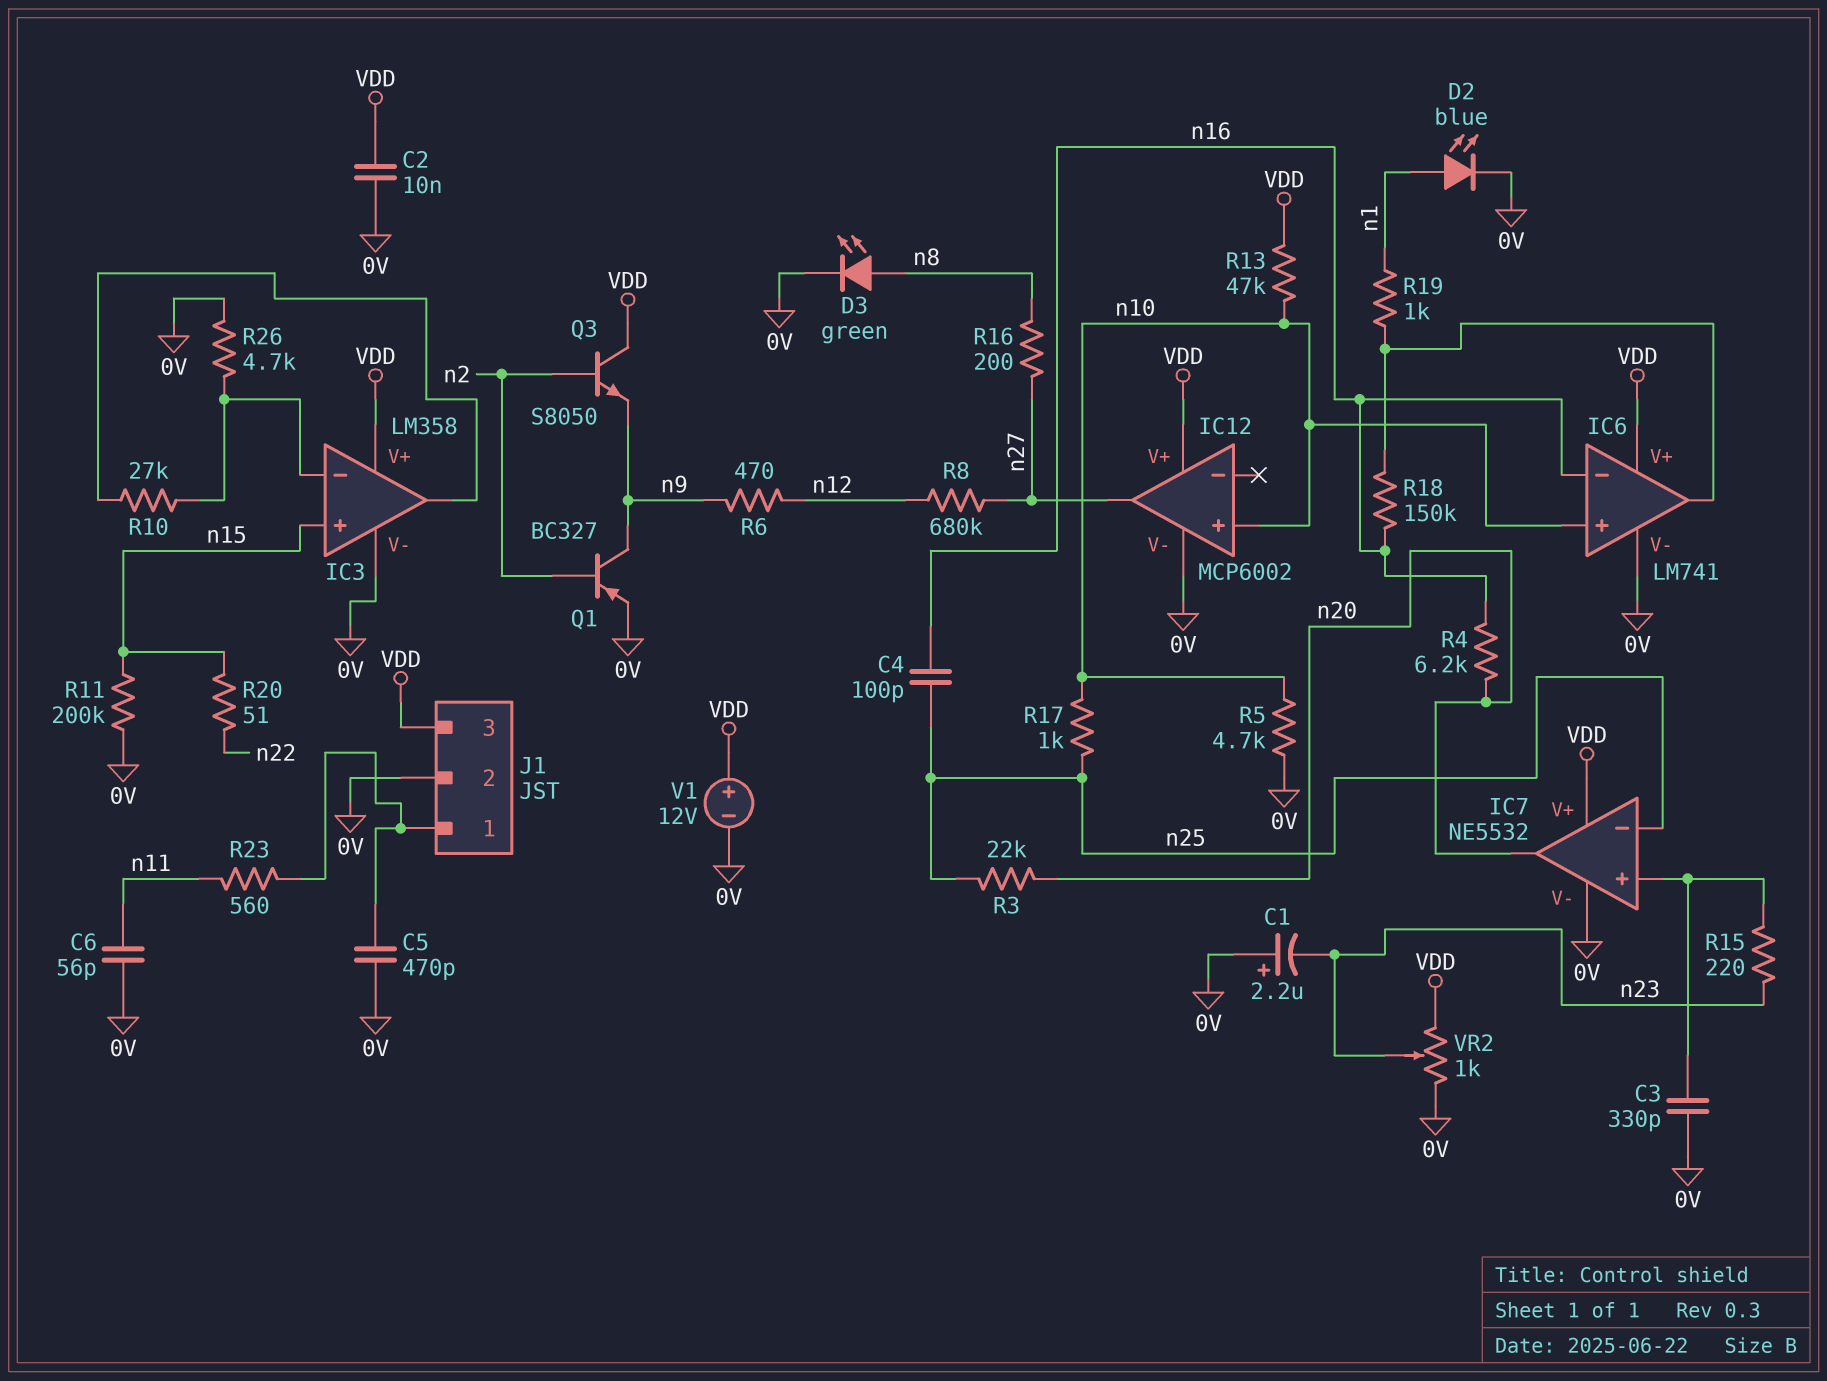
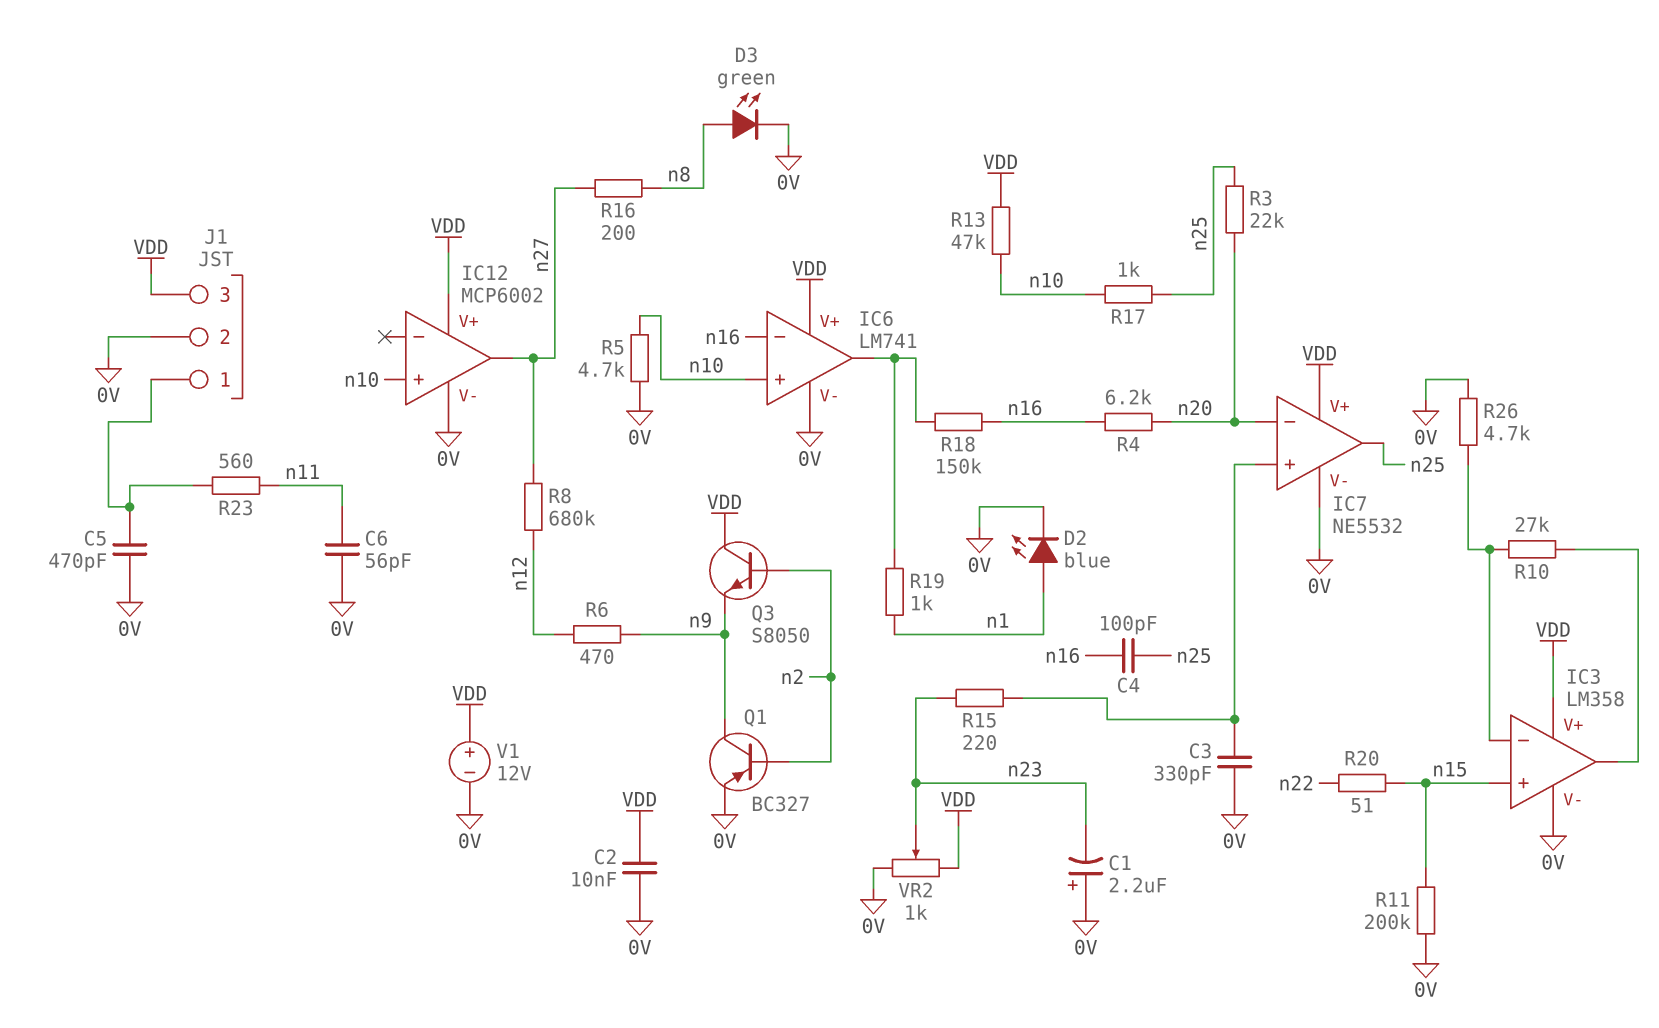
IC7 pin in-: n25 -> n20
IC7 pin out: n20 -> n25

